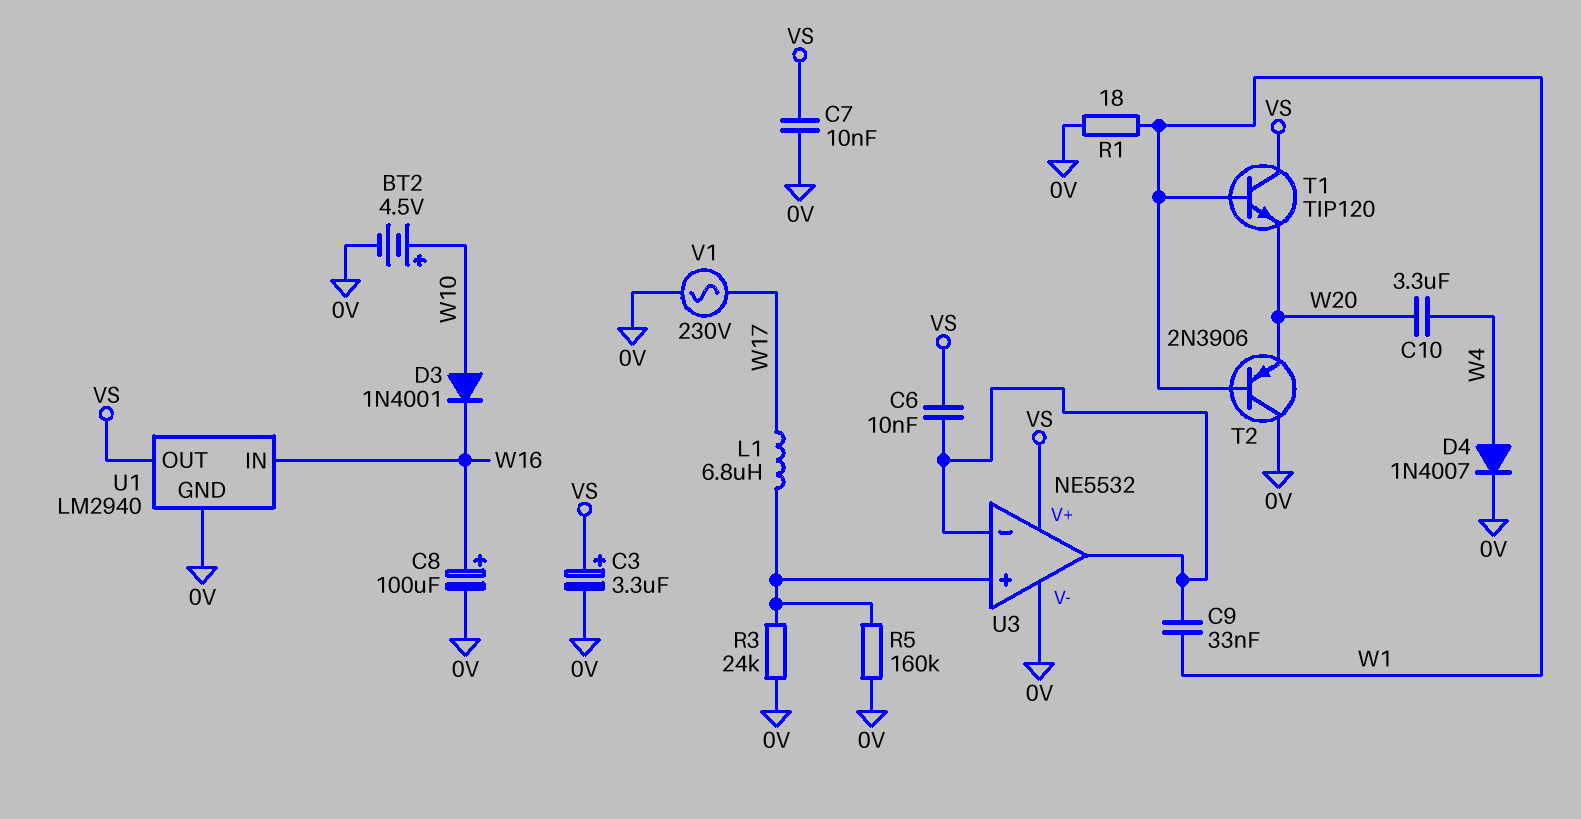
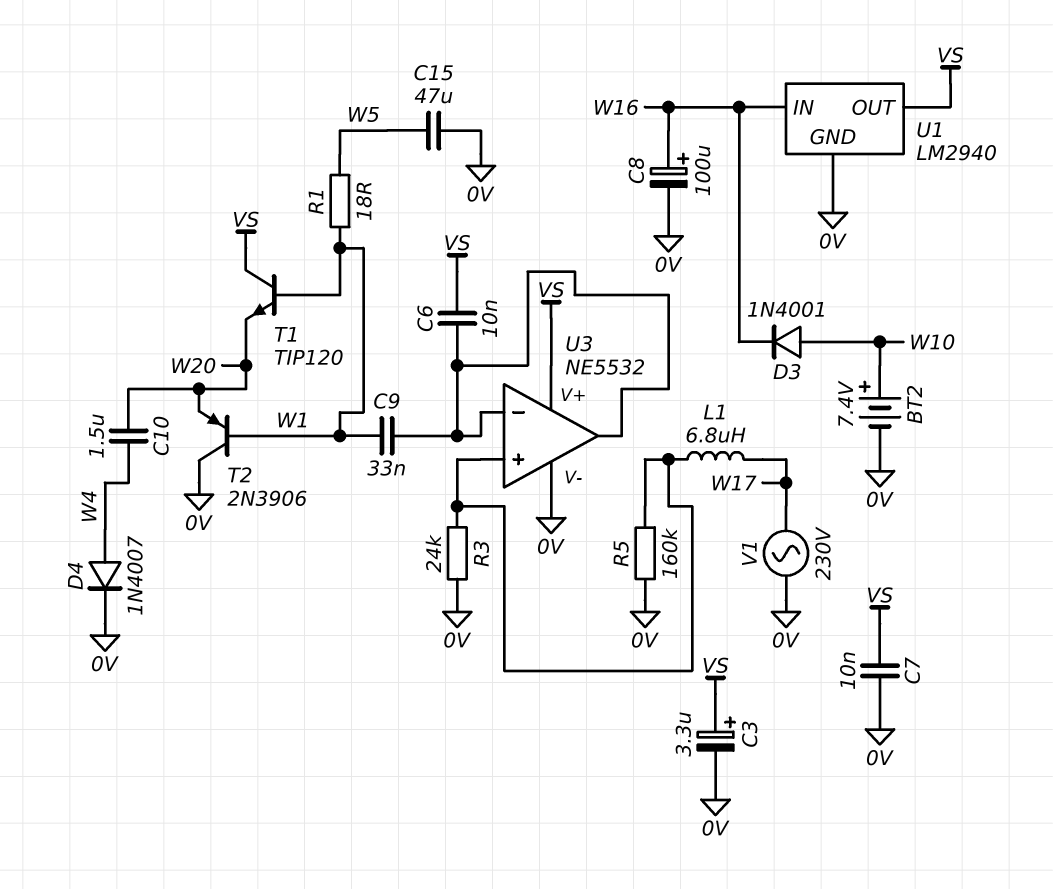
BT2: 4.5V (plus W10, minus 0V) -> 7.4V (plus W10, minus 0V)
C10: 3.3uF (W4, W20) -> 1.5uF (W4, W20)
C15: none -> 47uF (0V, W5)
R1: 18 (0V, W1) -> 18 (W1, W5)

